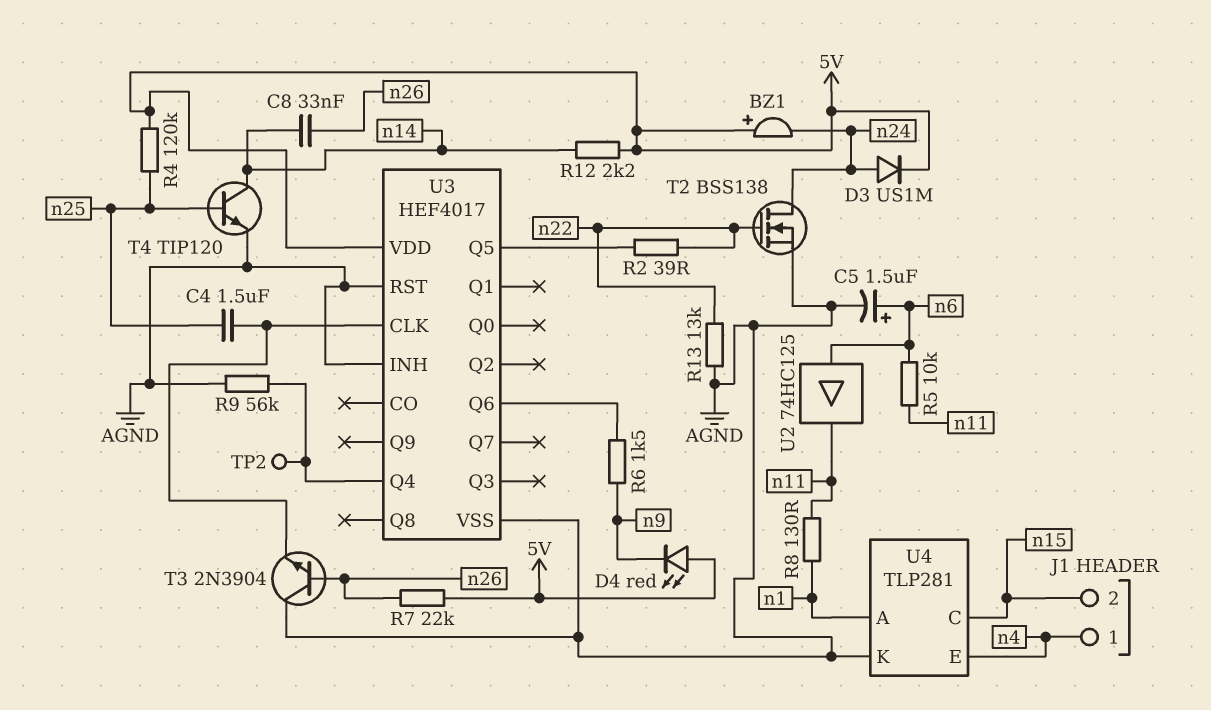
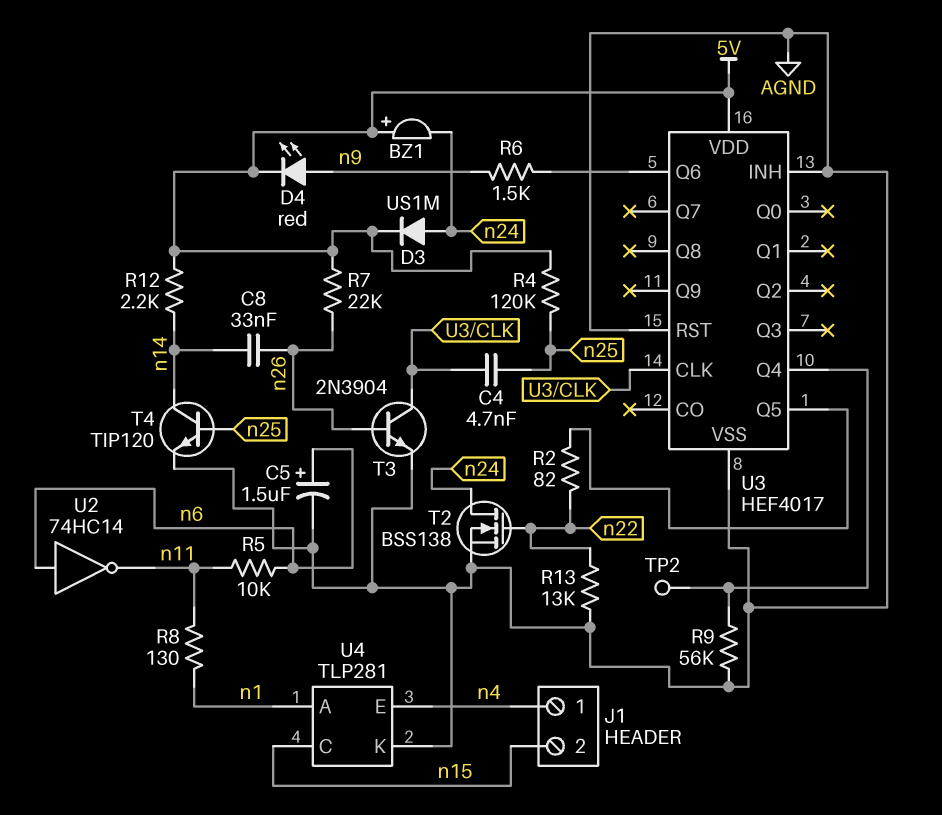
C4: 1.5uF (U3/CLK, n25) -> 4.7nF (U3/CLK, n25)
D4: LED red (A 5V, K n9) -> LED red (A n9, K 5V)
R2: 39 (U3/Q5, n22) -> 82 (U3/Q5, n22)
T3: NPN 2N3904 (B n26, C AGND, E U3/CLK) -> NPN 2N3904 (B n26, C U3/CLK, E AGND)
U2: buffer 74HC125 (in n6, out n11) -> NOT 74HC14 (in n6, out n11)

